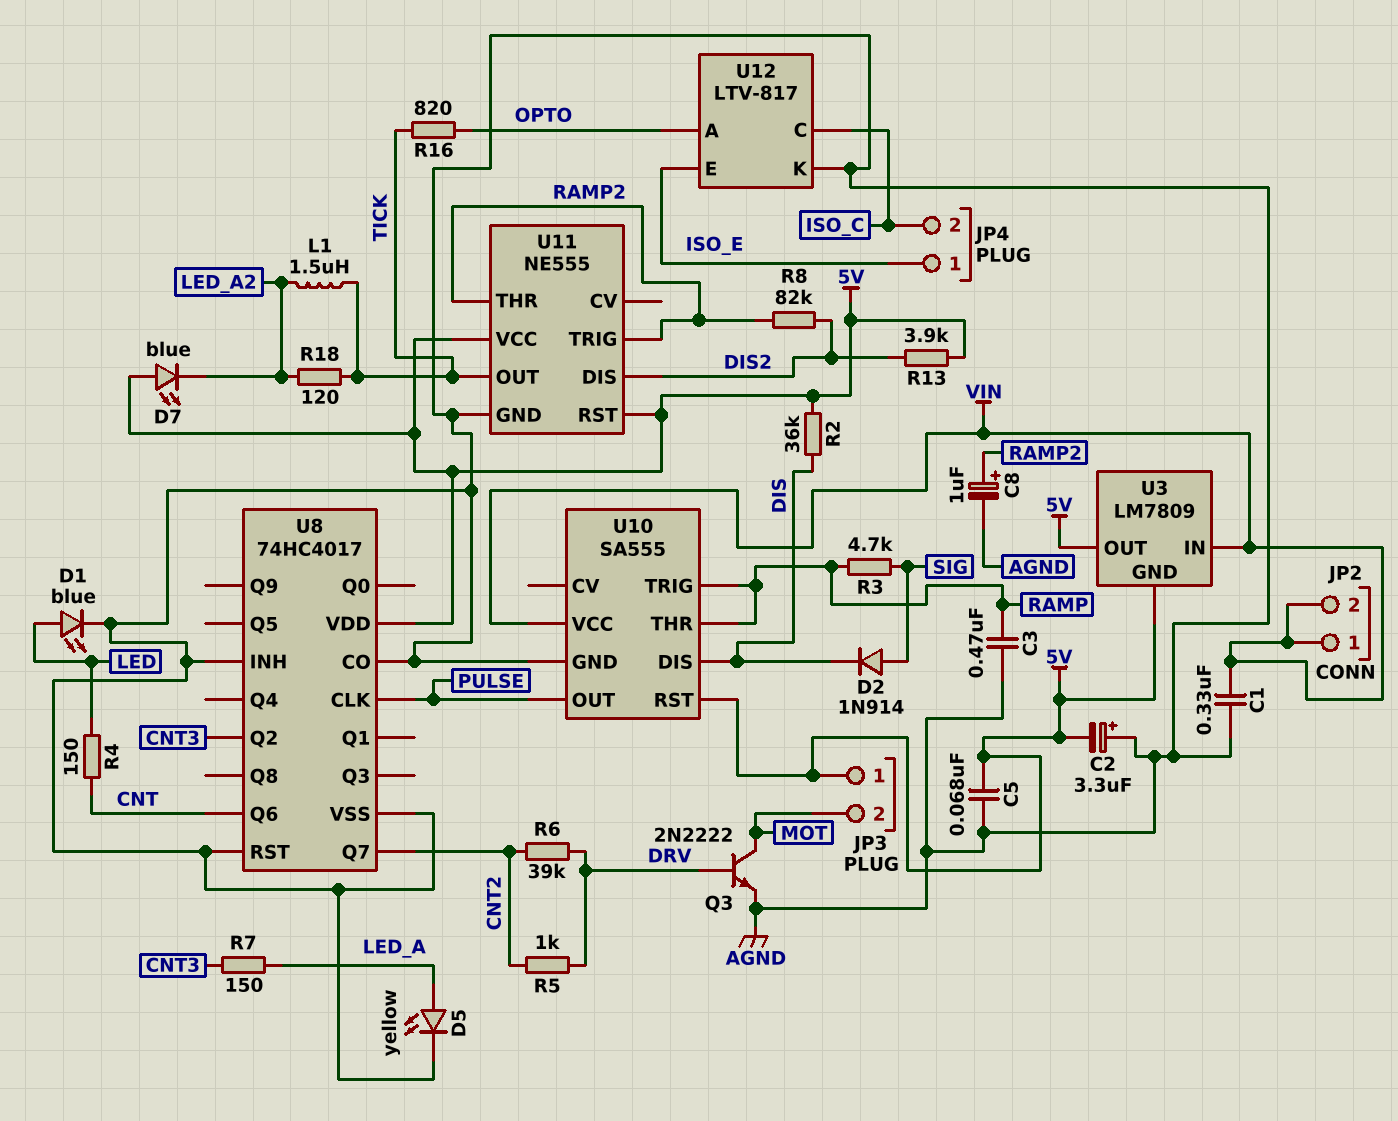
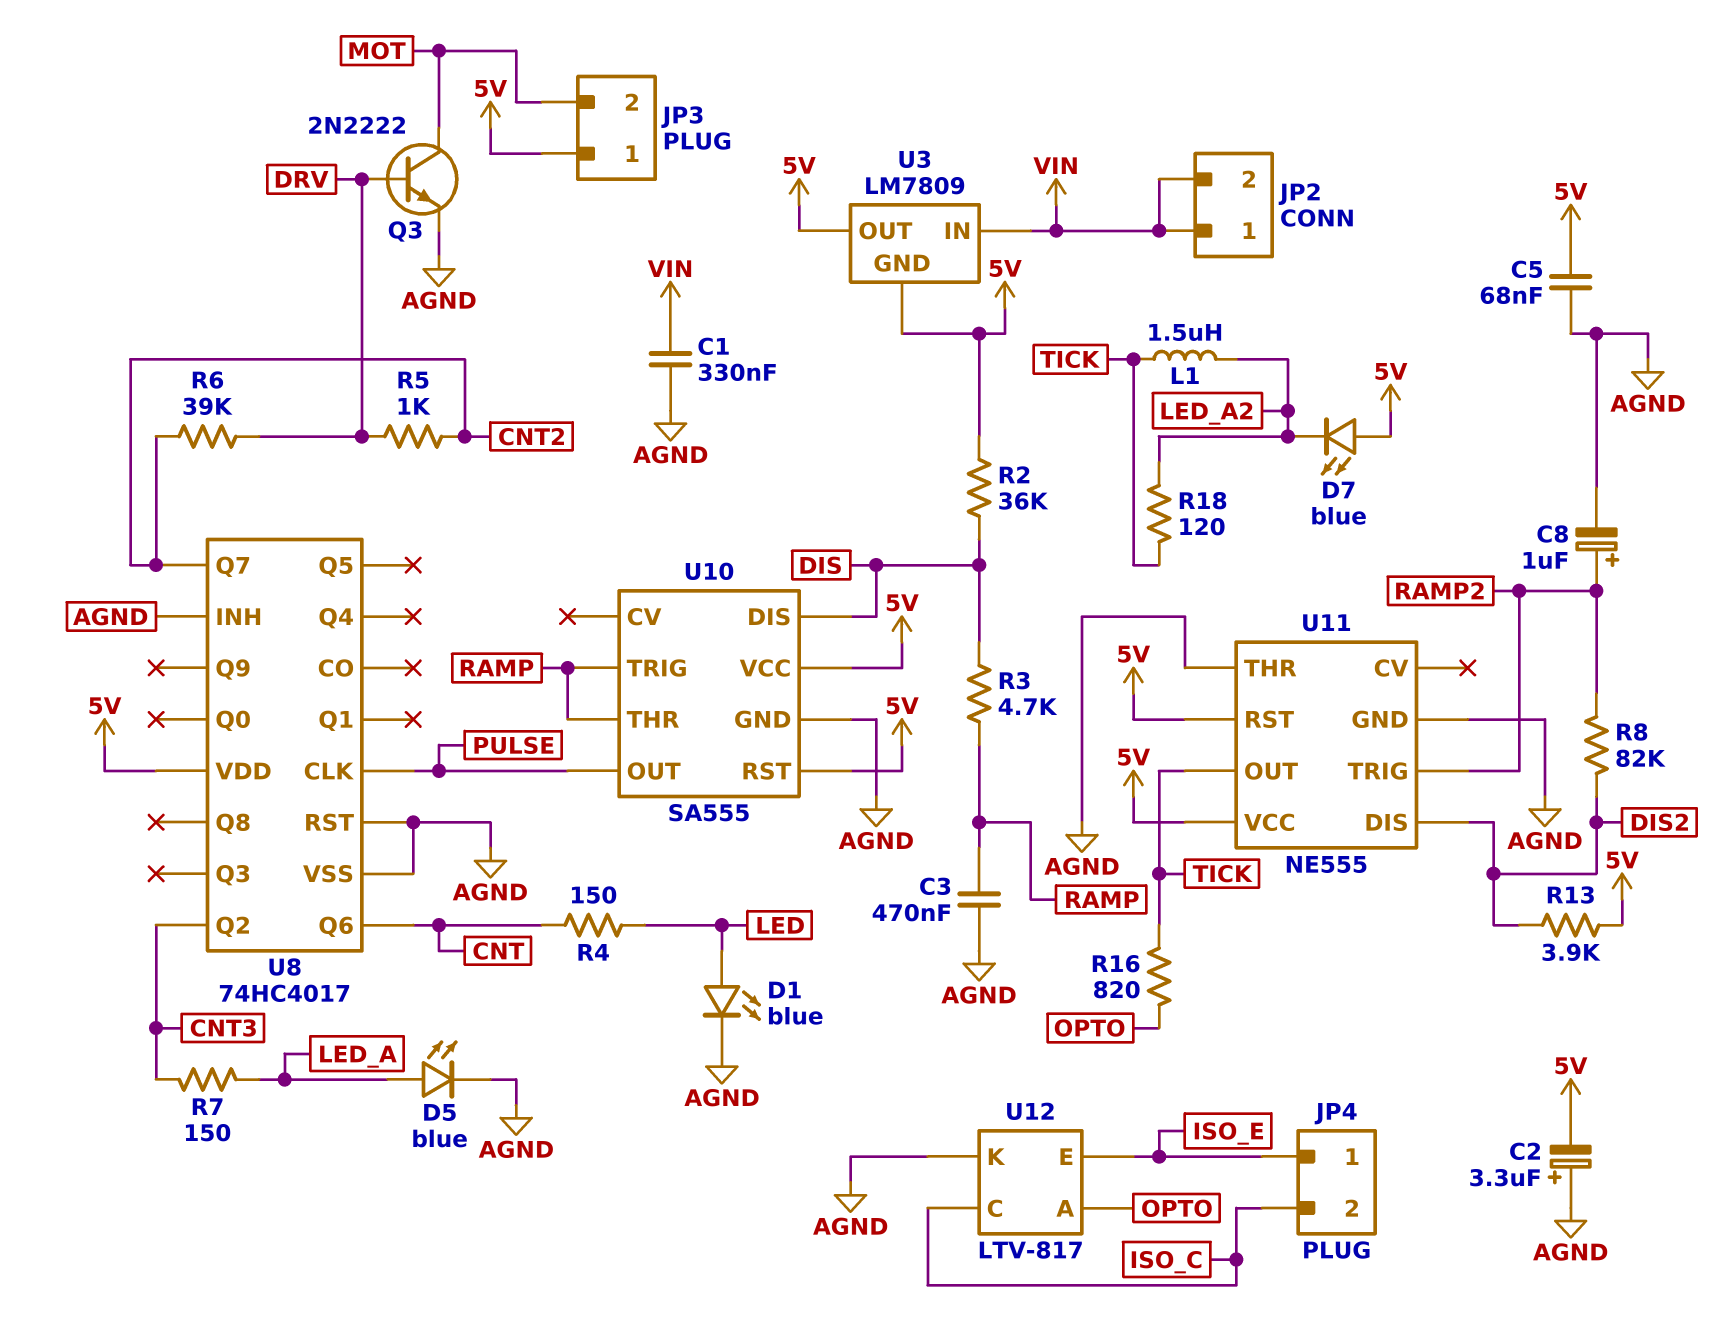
D2: diode 1N914 (A SIG, K DIS) -> none
D5: LED yellow (A LED_A, K AGND) -> LED blue (A LED_A, K AGND)
R3: 4.7k (RAMP, SIG) -> 4.7k (DIS, RAMP)
U8 pin CO: AGND -> none
U10 pin VCC: VIN -> 5V
U11 pin THR: RAMP2 -> AGND

